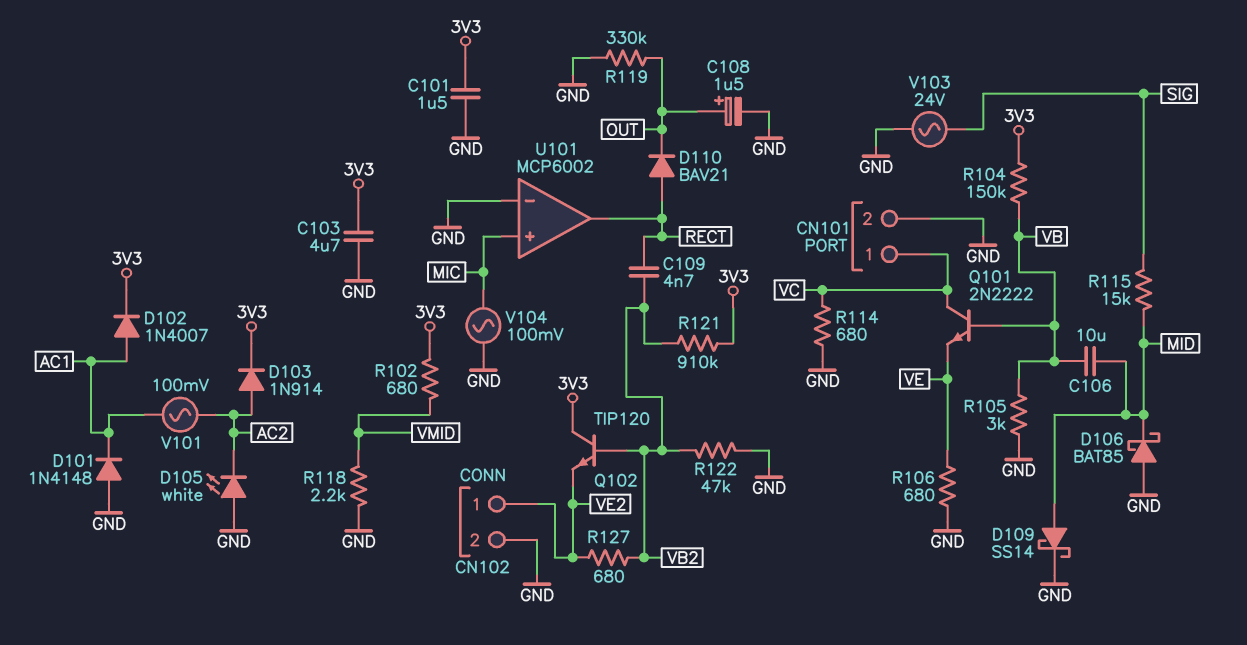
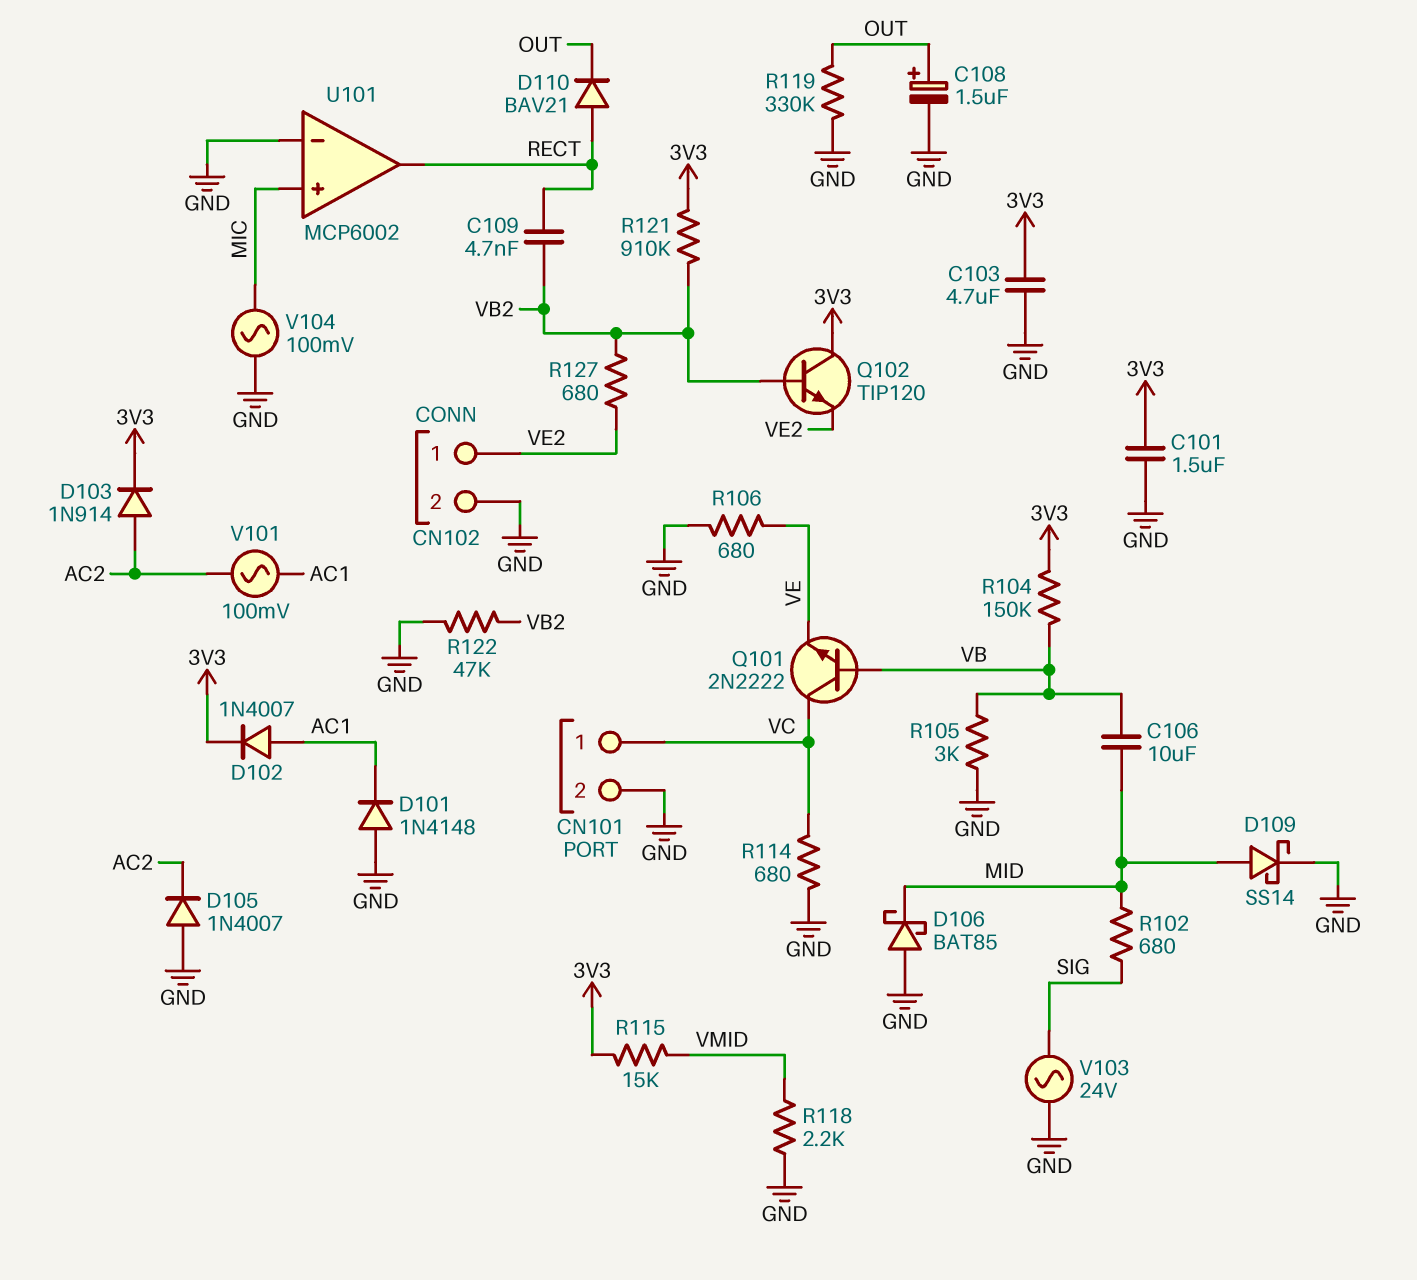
D105: LED white (A GND, K AC2) -> diode 1N4007 (A GND, K AC2)
R102: 680 (3V3, VMID) -> 680 (MID, SIG)
R115: 15k (MID, SIG) -> 15k (3V3, VMID)

